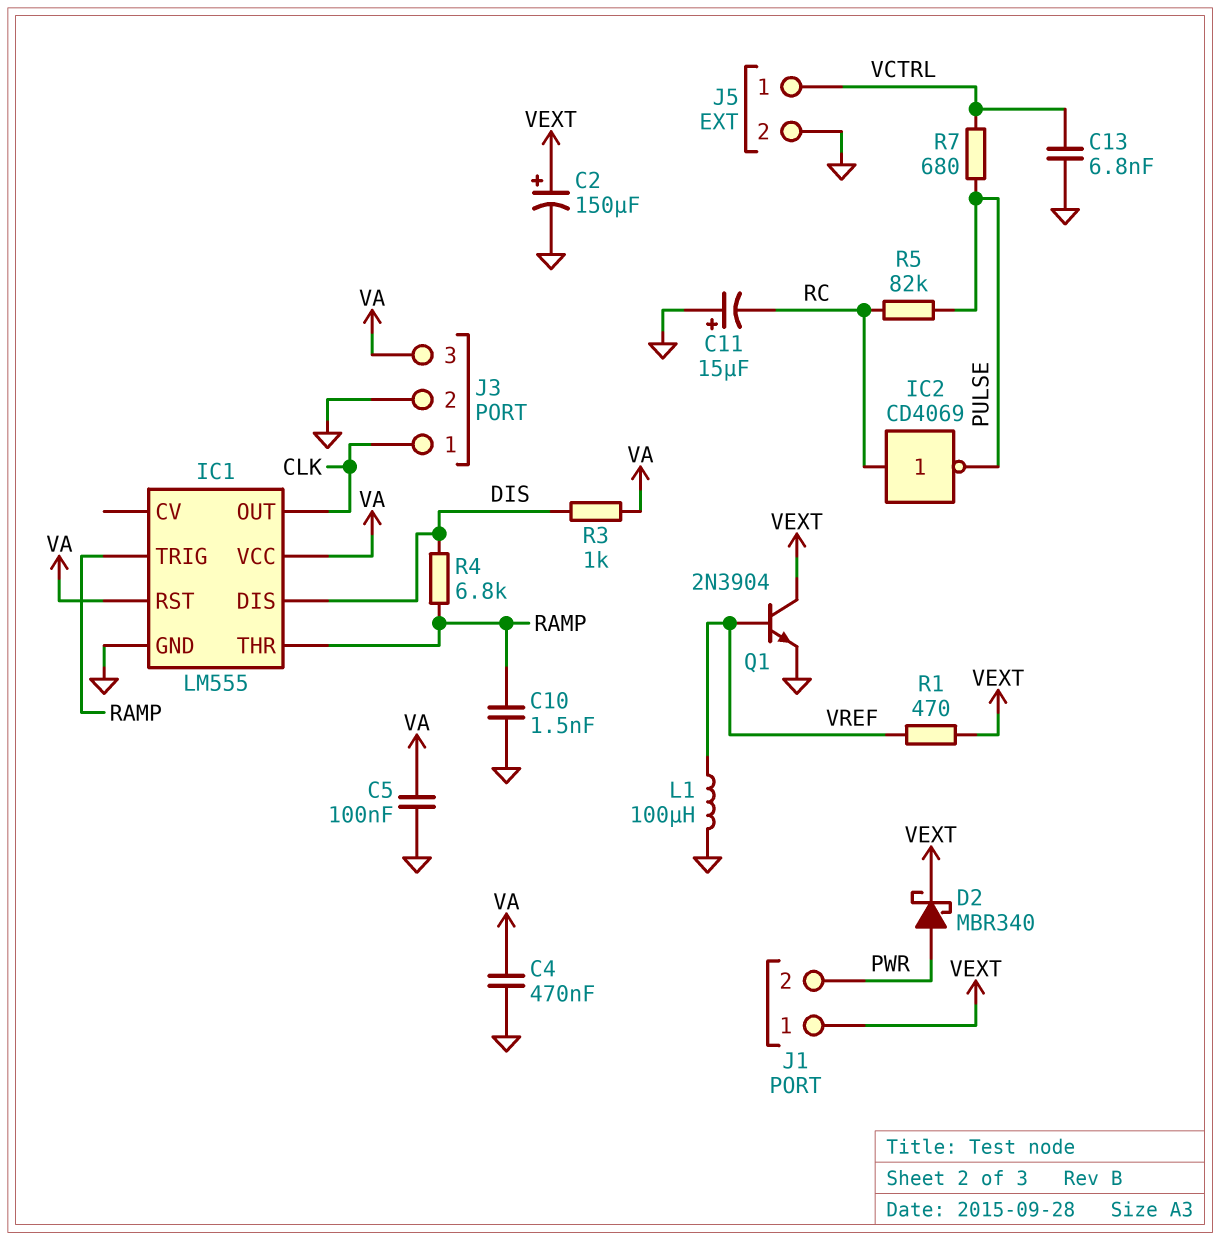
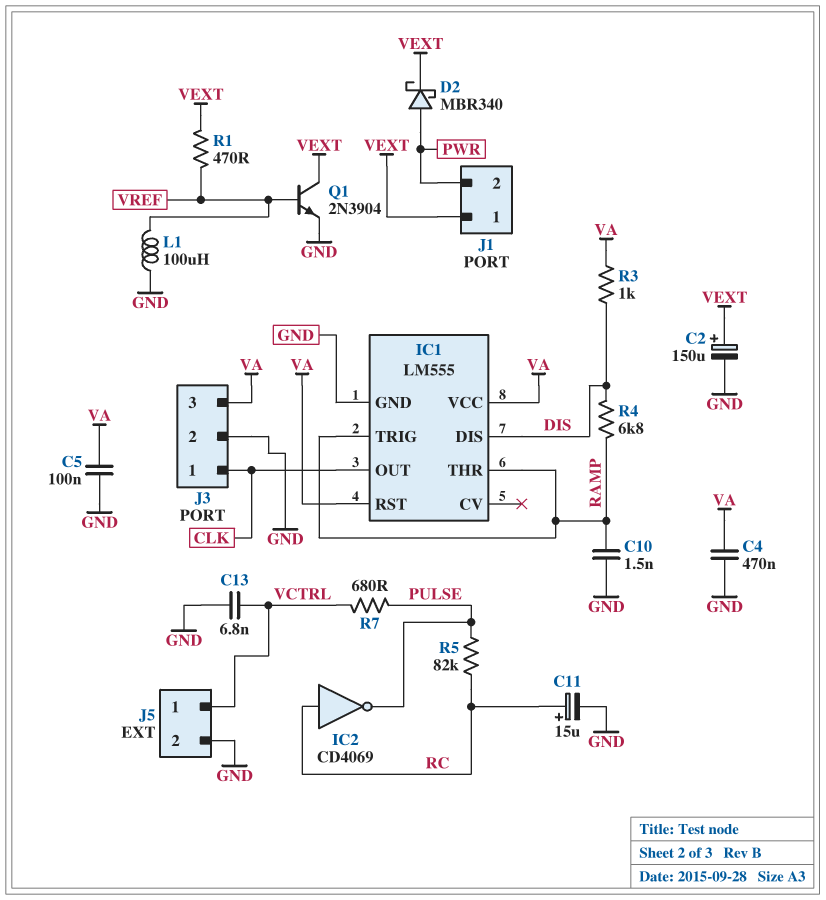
C11: 15uF (plus GND, minus RC) -> 15uF (plus RC, minus GND)

